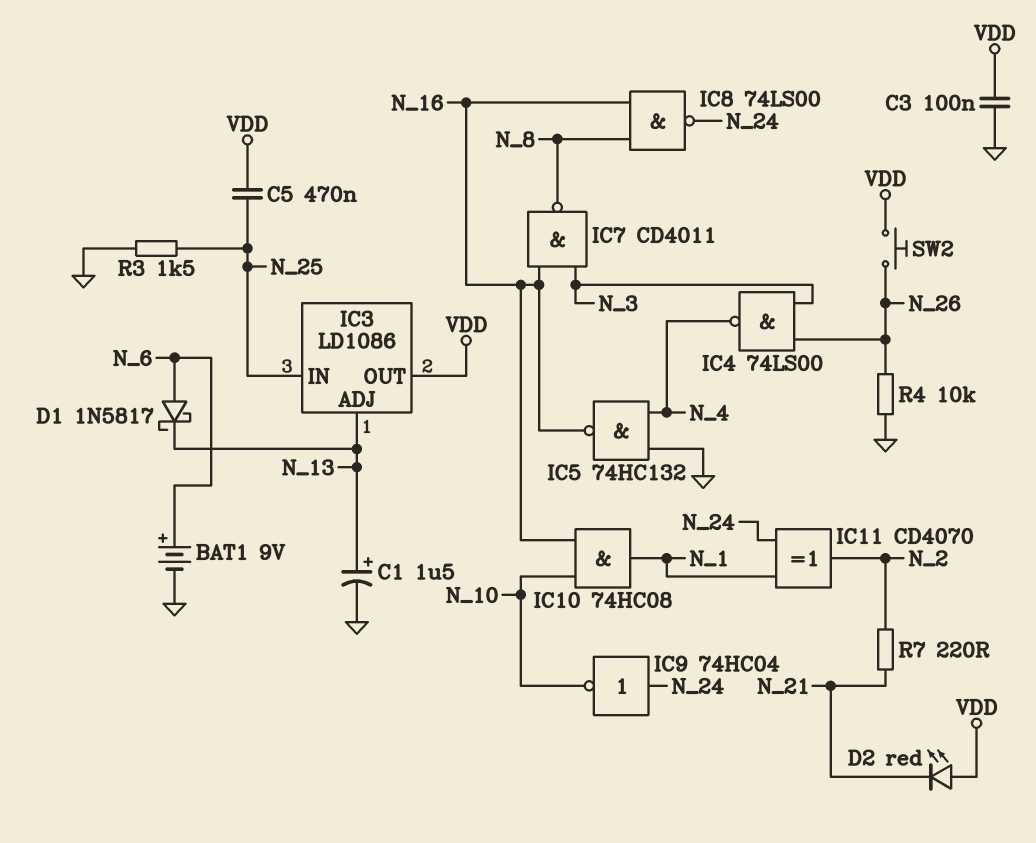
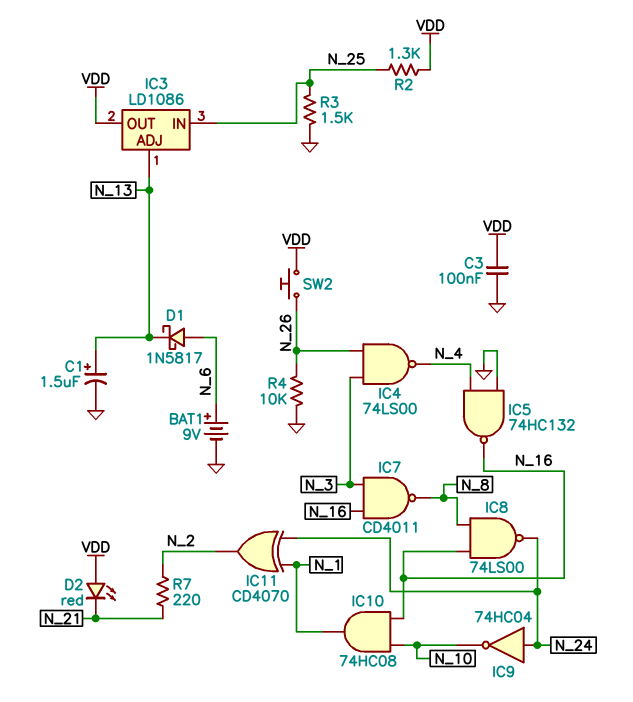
C5: 470nF (N_25, VDD) -> none
R2: none -> 1.3k (N_25, VDD)

